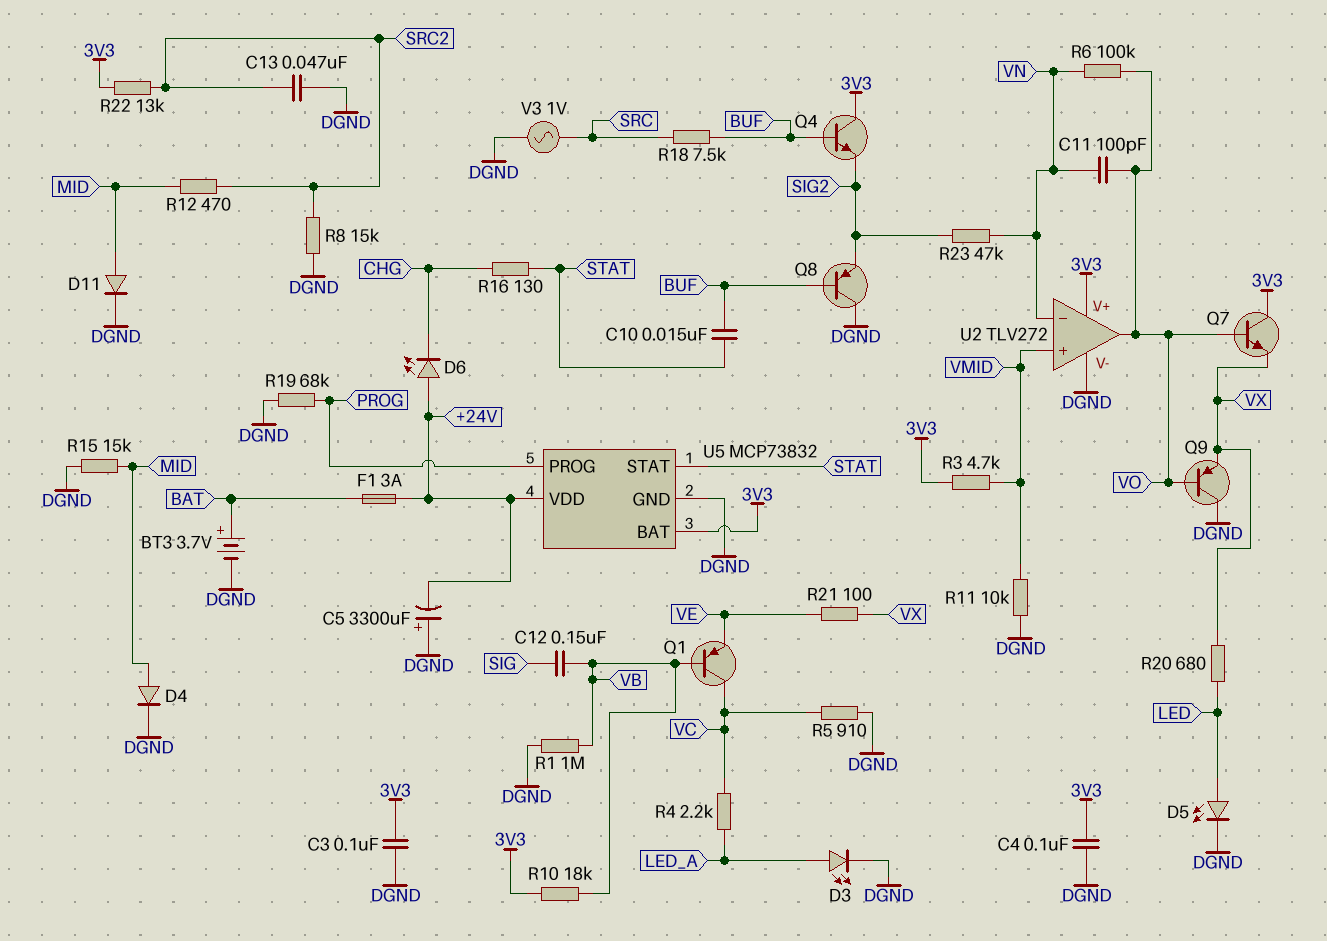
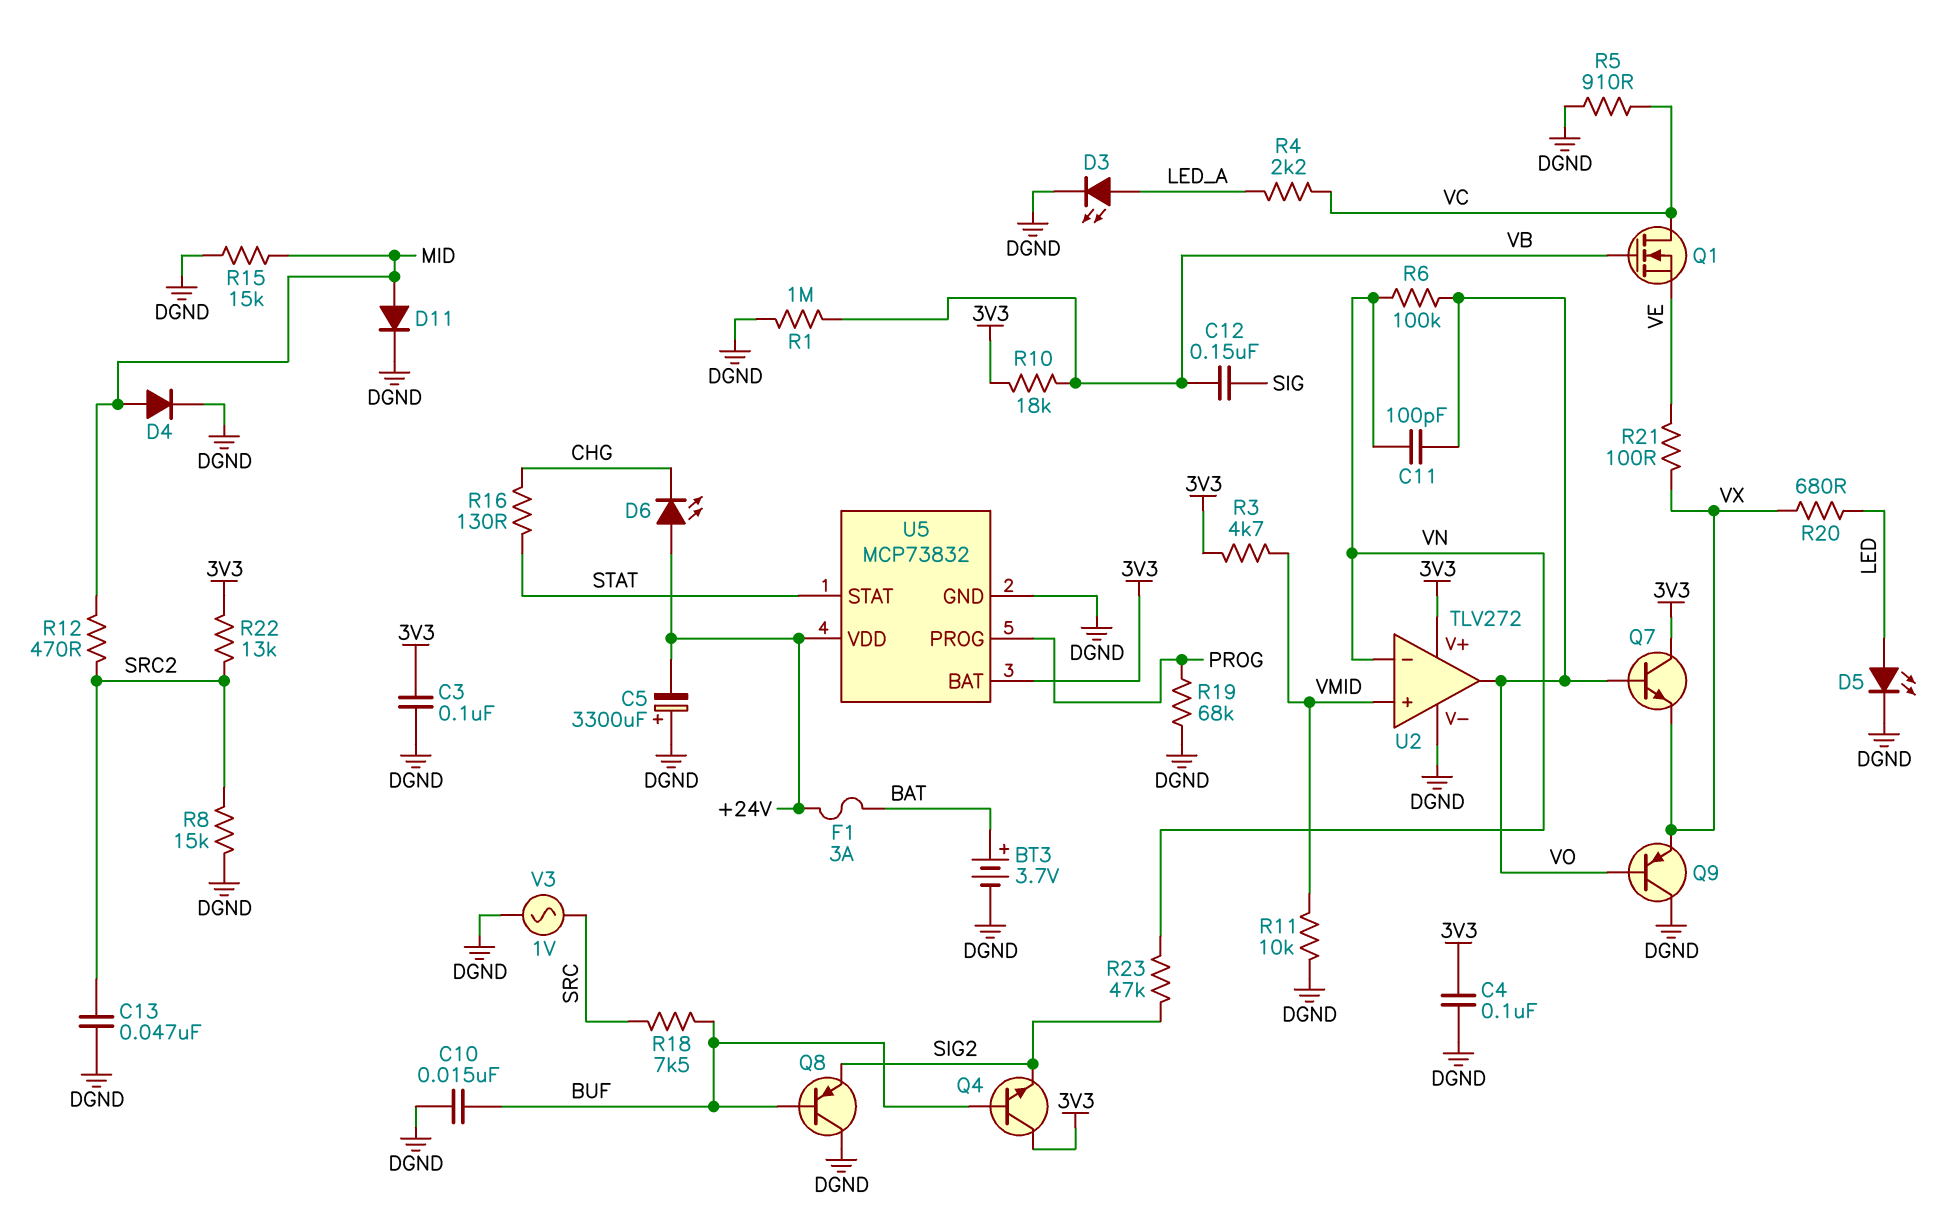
C10: 15nF (BUF, STAT) -> 15nF (BUF, DGND)
Q1: PNP (B VB, C VC, E VE) -> NMOS (G VB, D VC, S VE)

